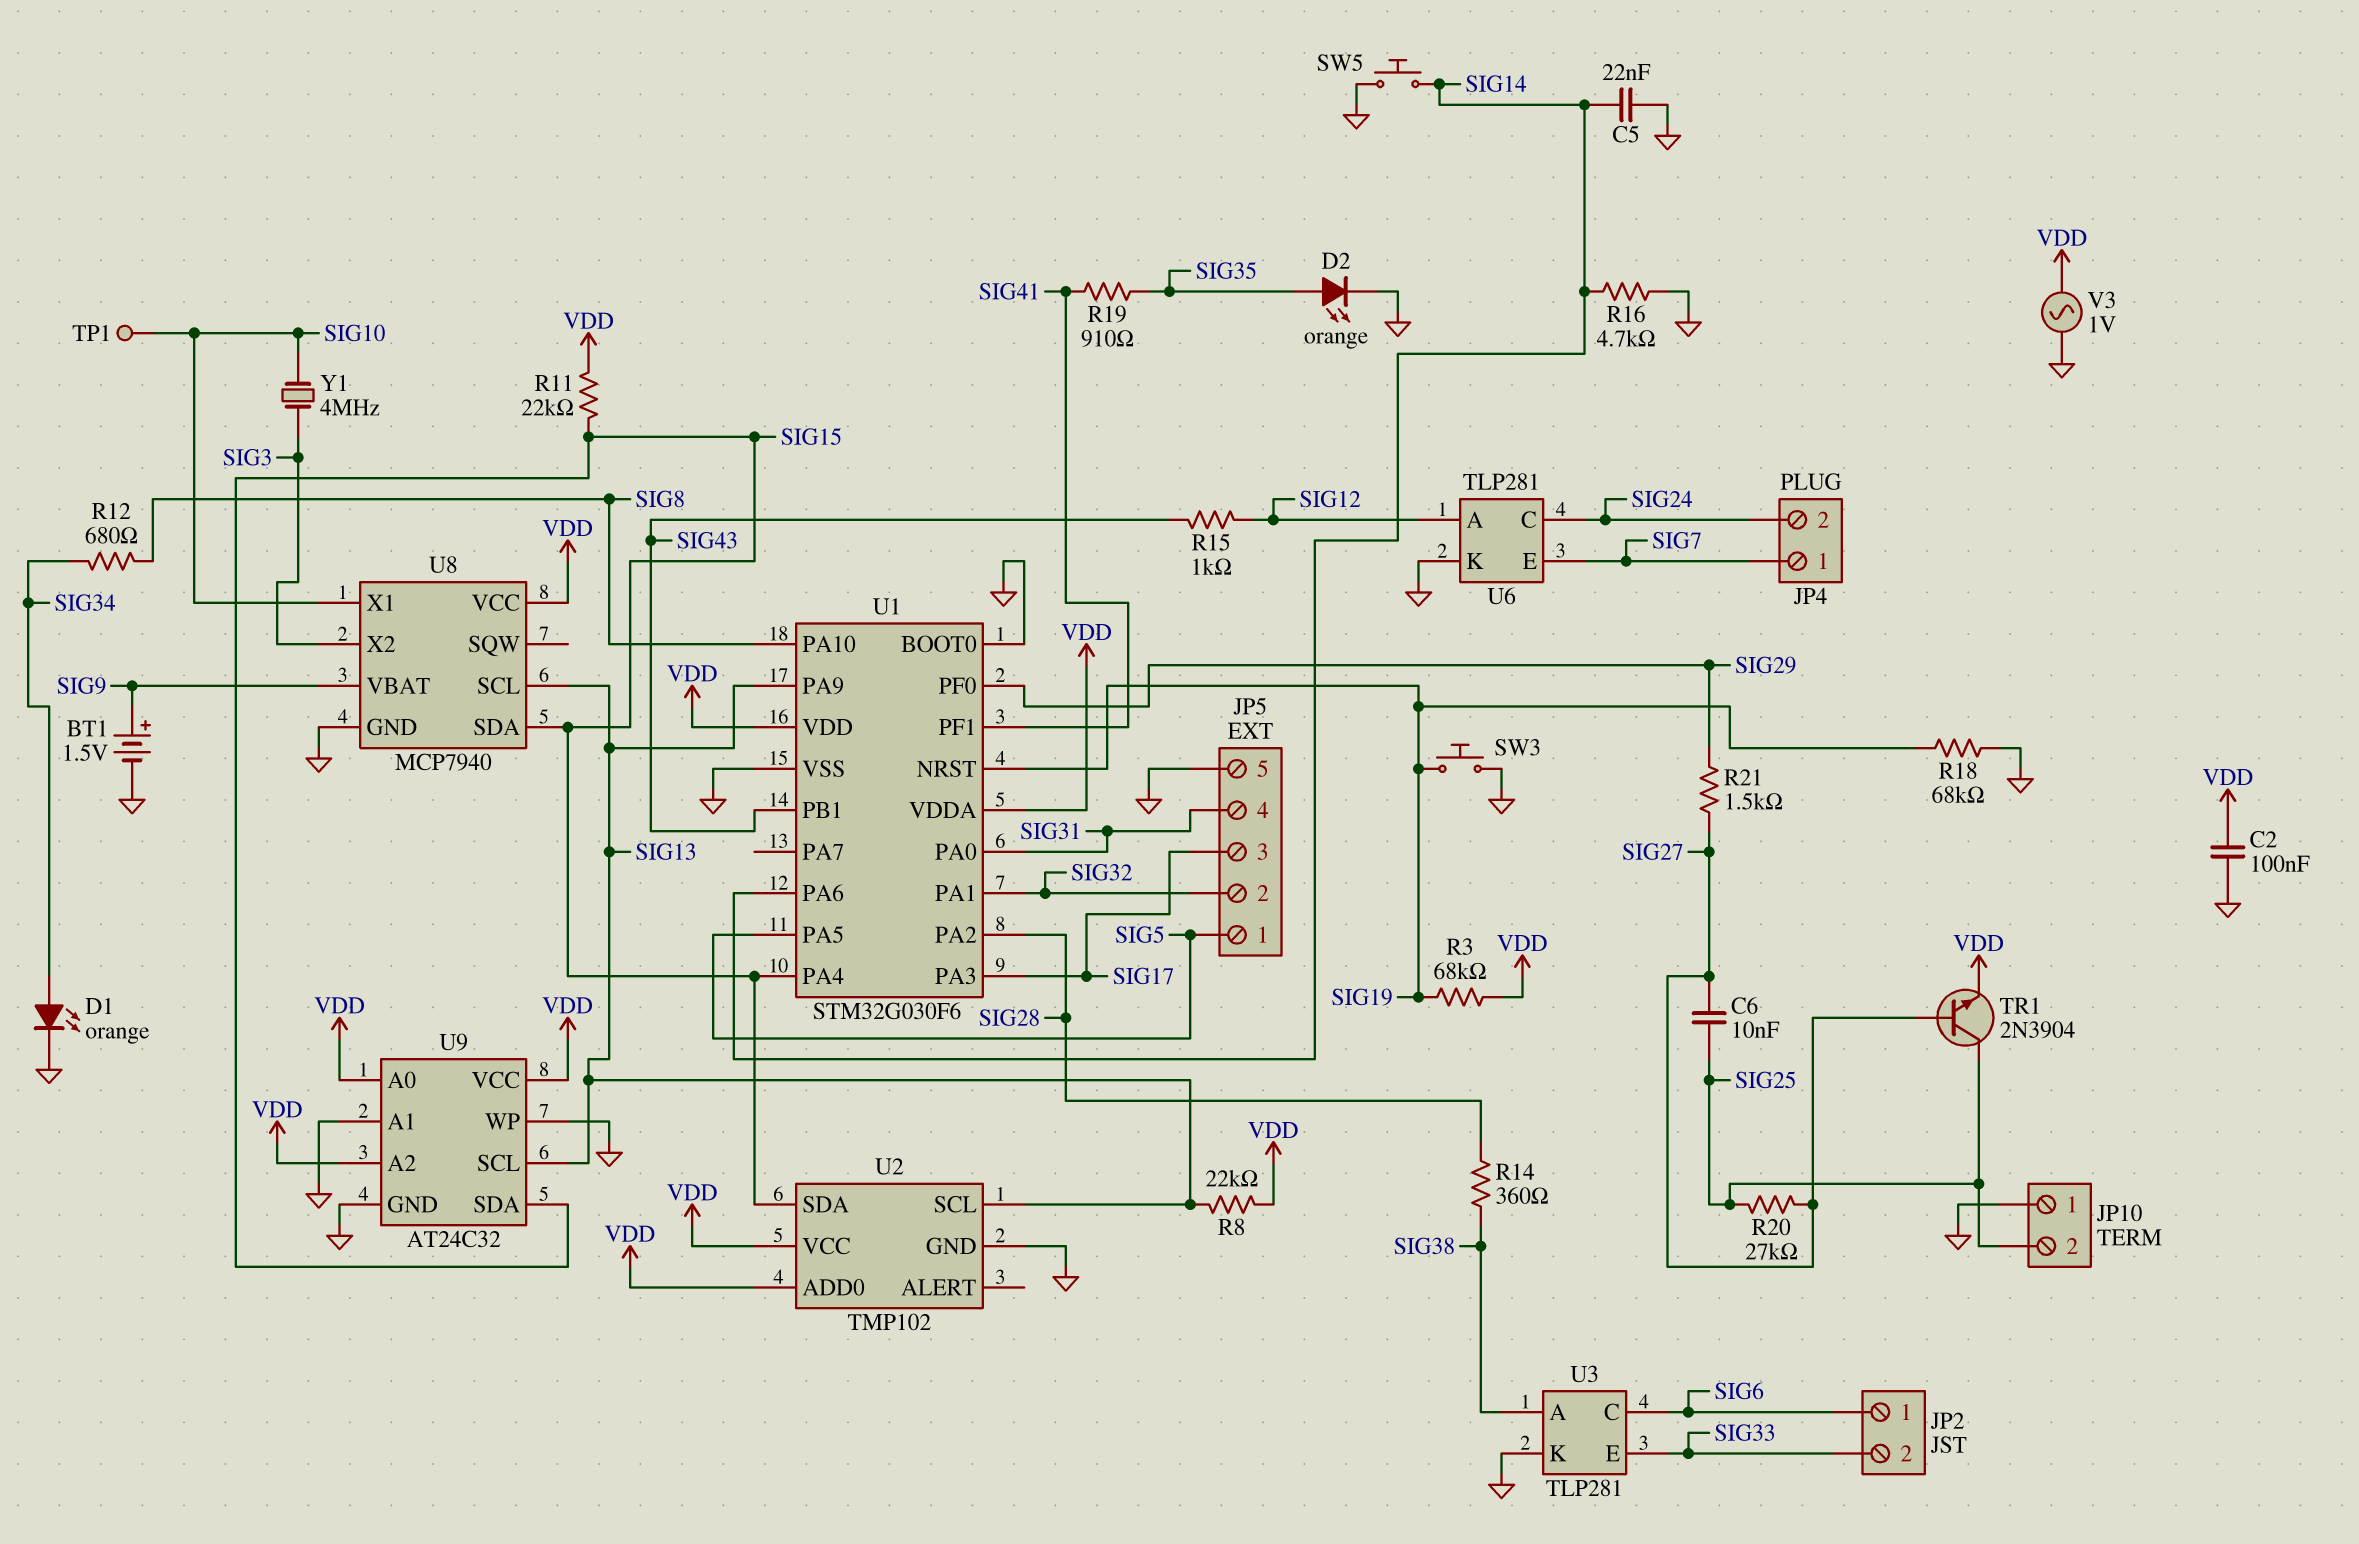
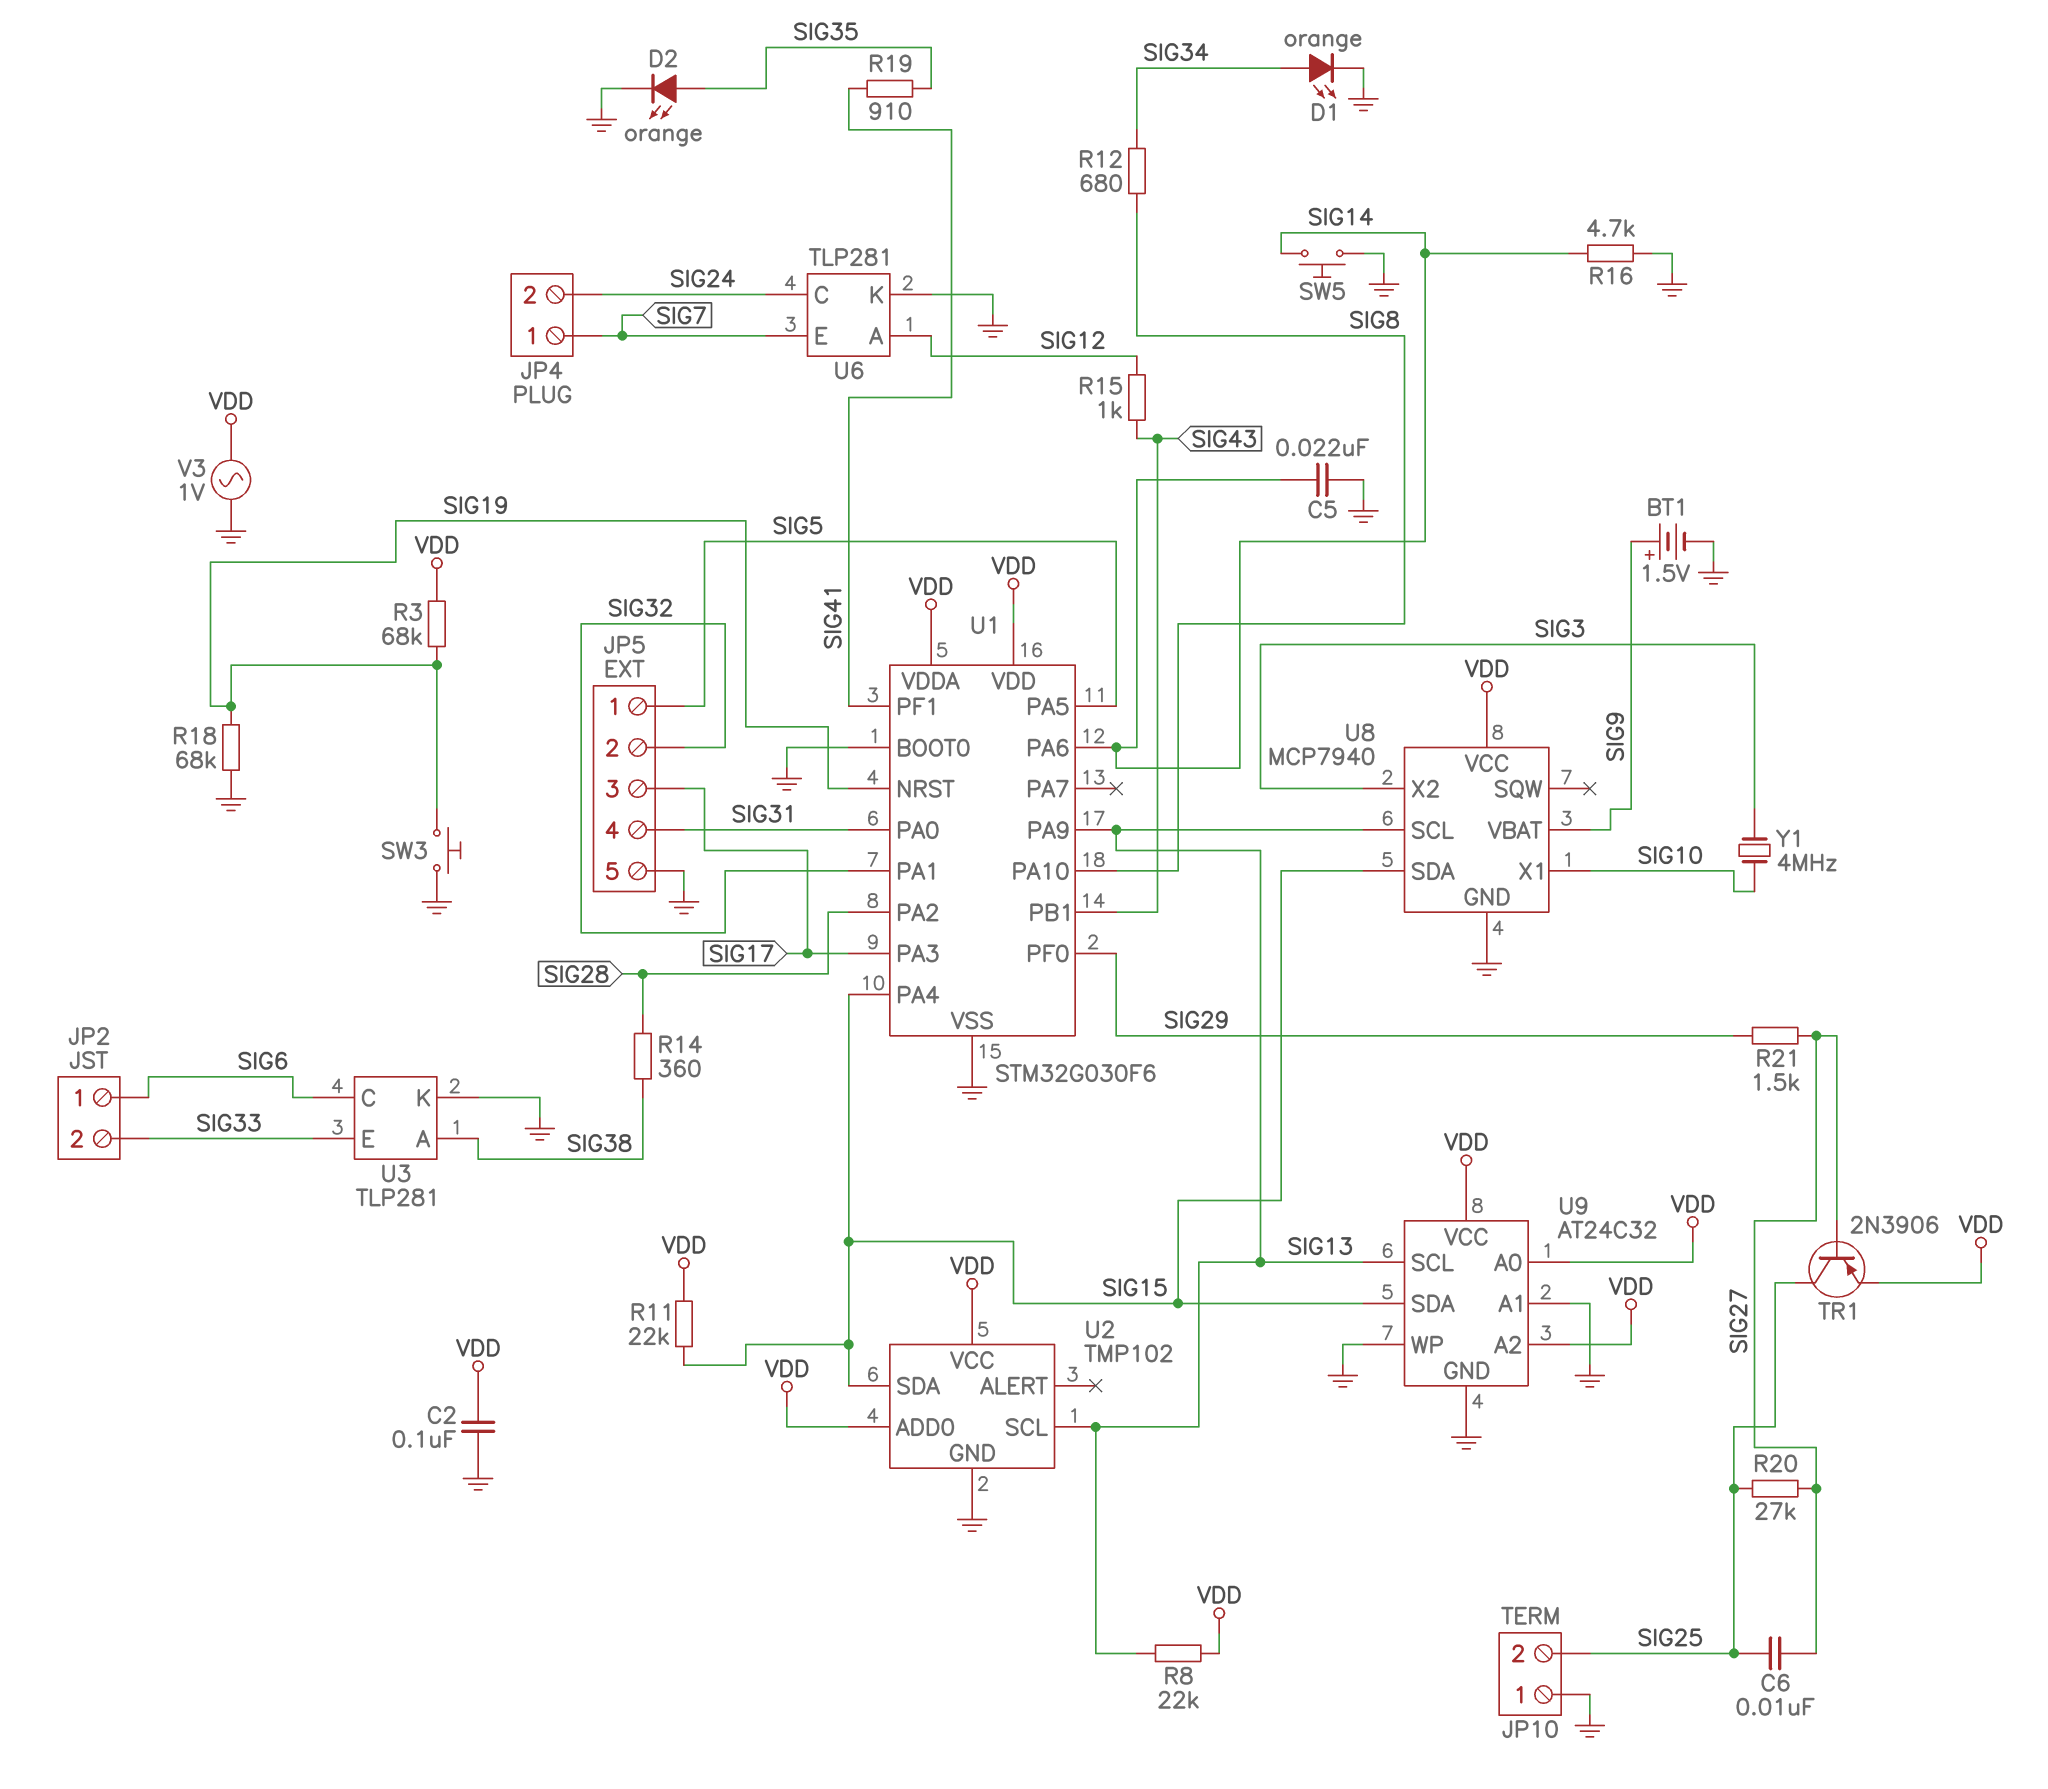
TP1: test point (SIG10) -> none
TR1: NPN 2N3904 (B SIG27, C SIG25, E VDD) -> PNP 2N3906 (B SIG27, C SIG25, E VDD)

